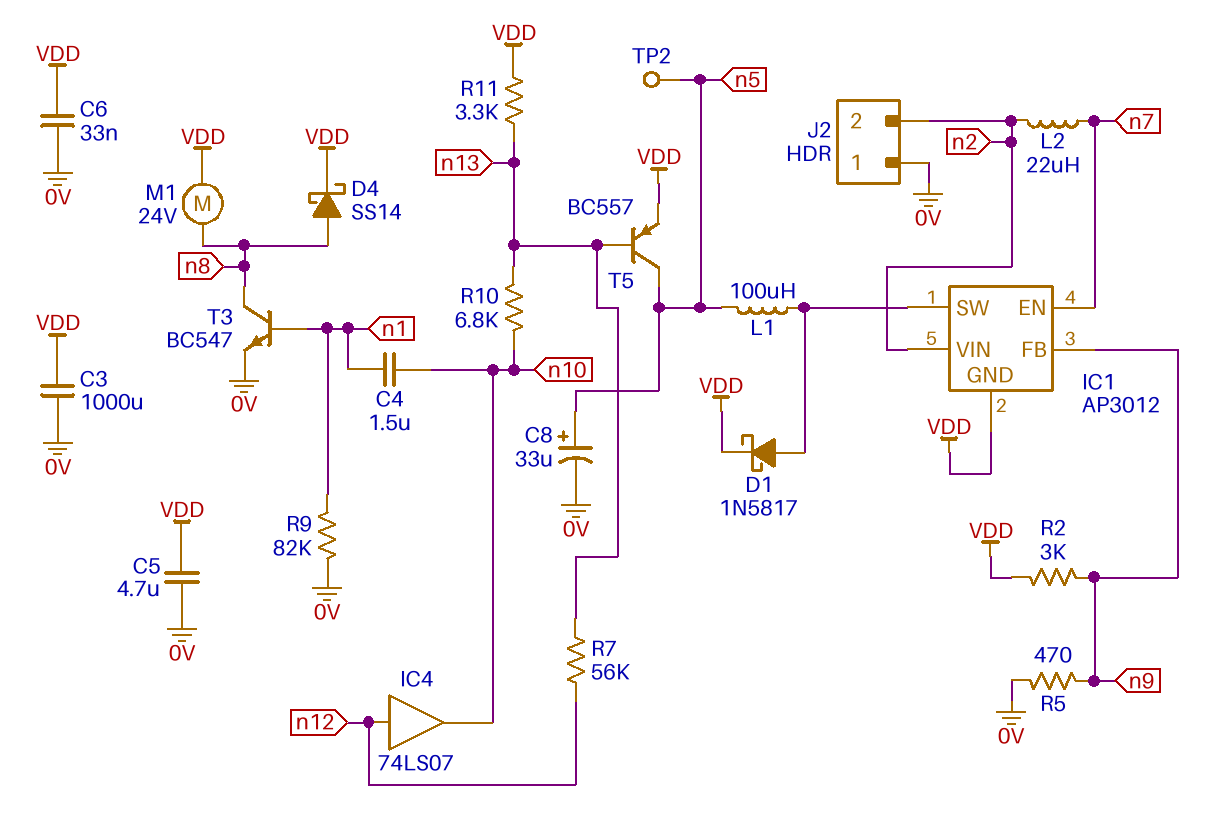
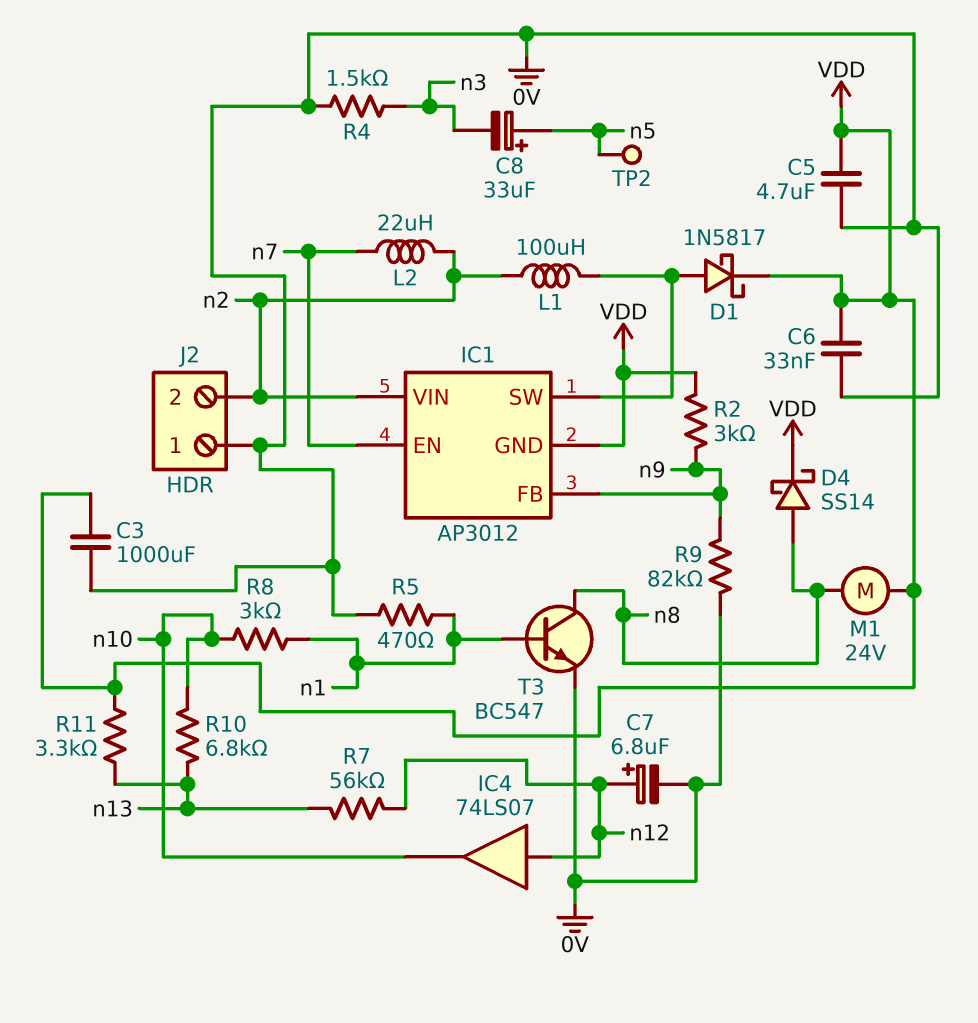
C4: 1.5uF (n1, n10) -> none
C7: none -> 6.8uF (plus n12, minus 0V)
C8: 33uF (plus n5, minus 0V) -> 33uF (plus n5, minus n3)
L1: 100uH (IC1/SW, n5) -> 100uH (IC1/SW, n2)
R4: none -> 1.5k (0V, n3)
R5: 470 (0V, n9) -> 470 (0V, n1)
R8: none -> 3k (n1, n10)
R9: 82k (0V, n1) -> 82k (0V, n9)
T5: PNP BC557 (B n13, C n5, E VDD) -> none

